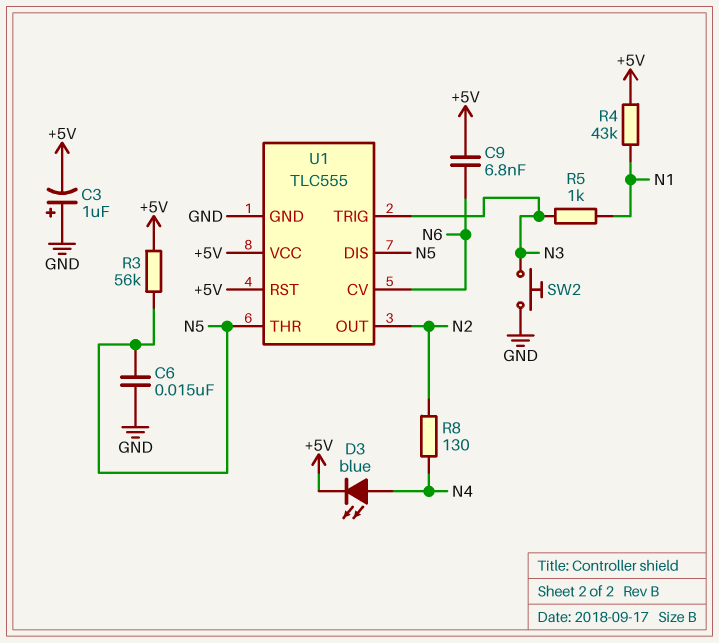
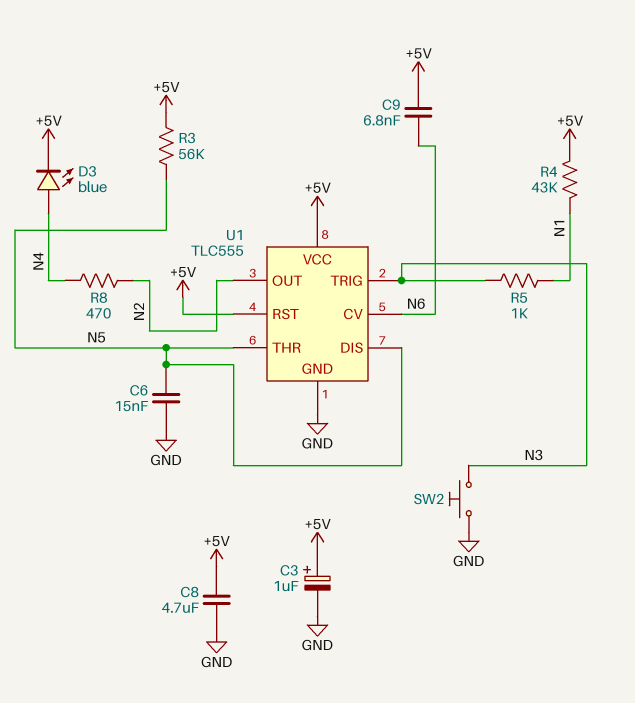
C3: 1uF (plus GND, minus +5V) -> 1uF (plus +5V, minus GND)
C8: none -> 4.7uF (+5V, GND)
R8: 130 (N2, N4) -> 470 (N2, N4)

